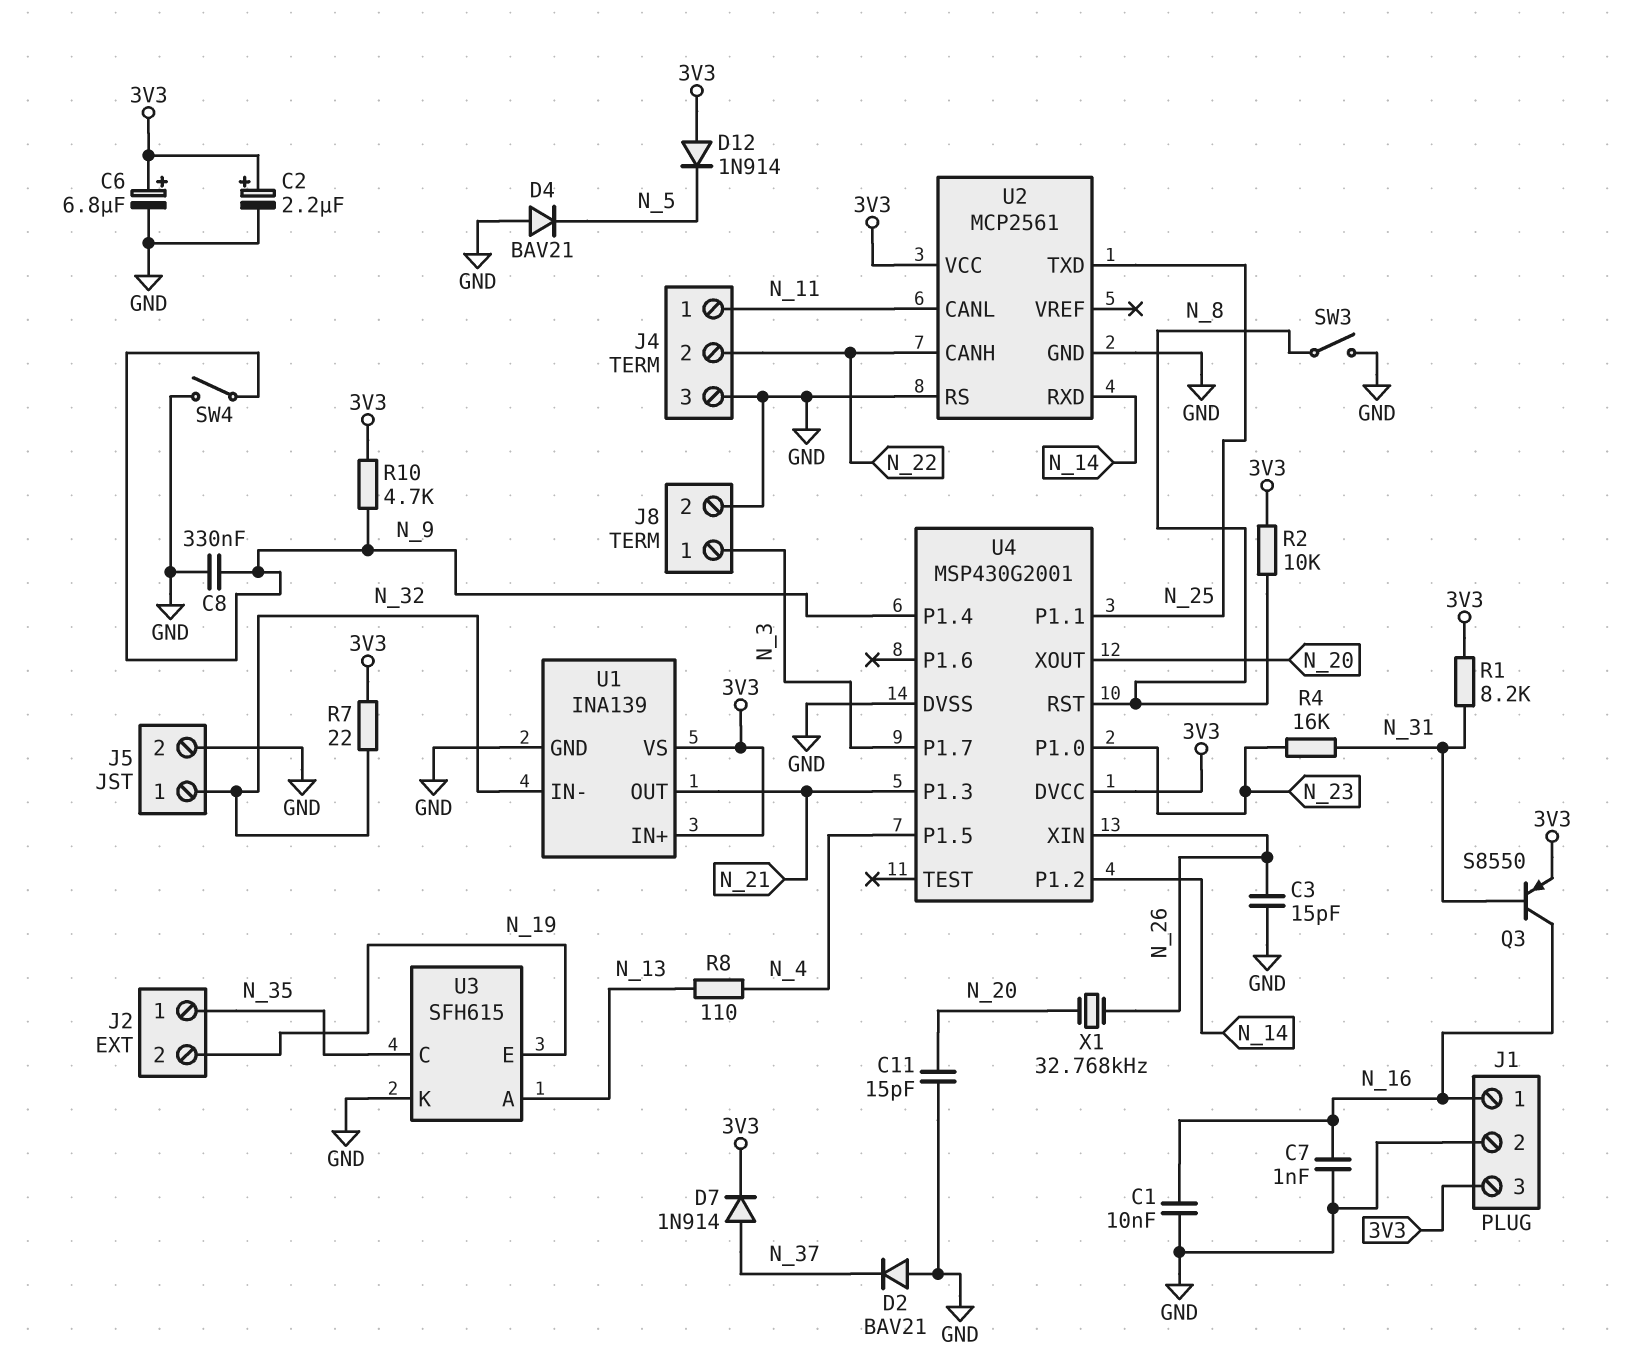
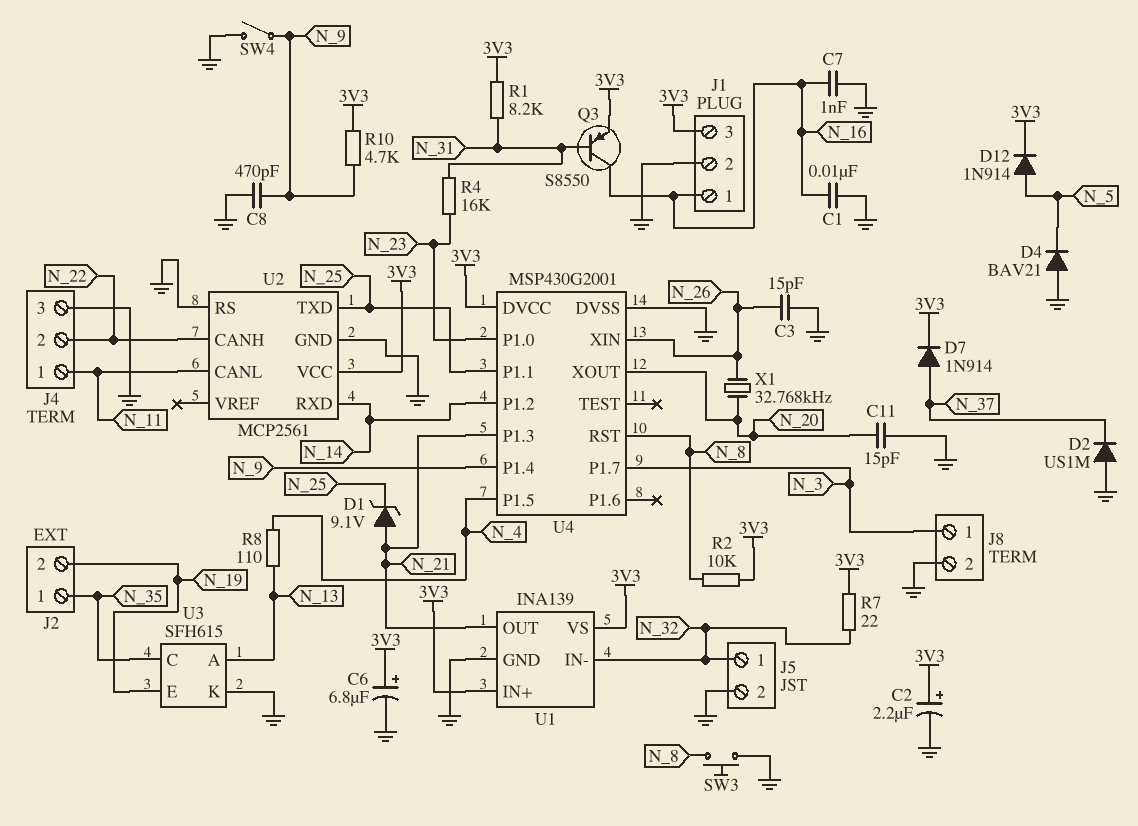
C8: 330nF (GND, N_9) -> 470pF (GND, N_9)
D1: none -> zener 9.1V (A N_21, K N_25)
D2: diode BAV21 (A GND, K N_37) -> diode US1M (A GND, K N_37)
D12: diode 1N914 (A 3V3, K N_5) -> diode 1N914 (A N_5, K 3V3)
SW3: switch (GND, N_8) -> button (GND, N_8)

